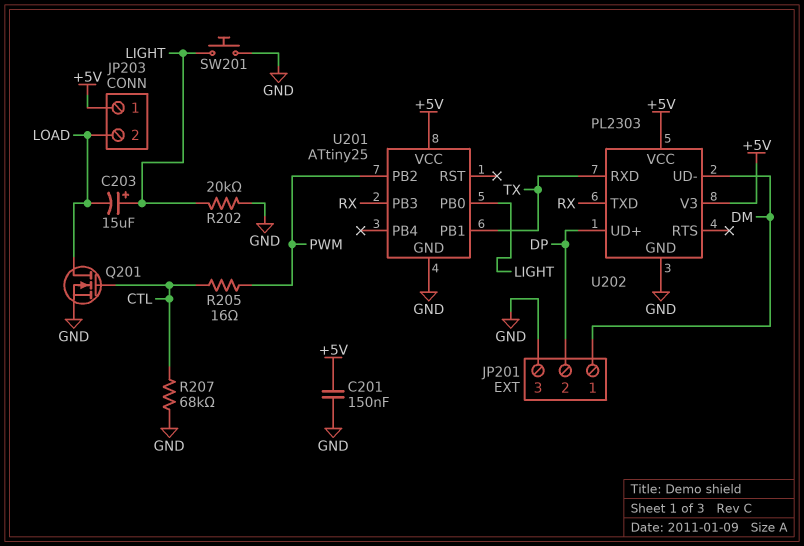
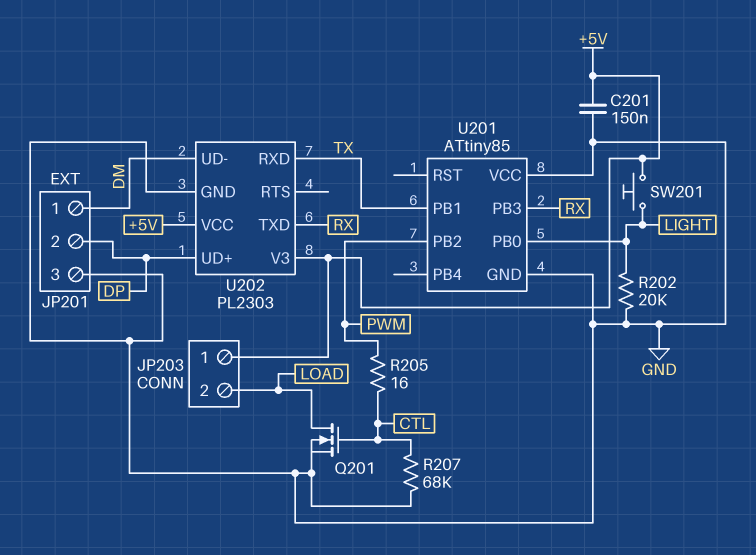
C203: 15uF (plus LIGHT, minus LOAD) -> none
SW201: button (GND, LIGHT) -> button (+5V, LIGHT)
U201: ATtiny25 -> ATtiny85
U201 pin VCC: +5V -> GND

